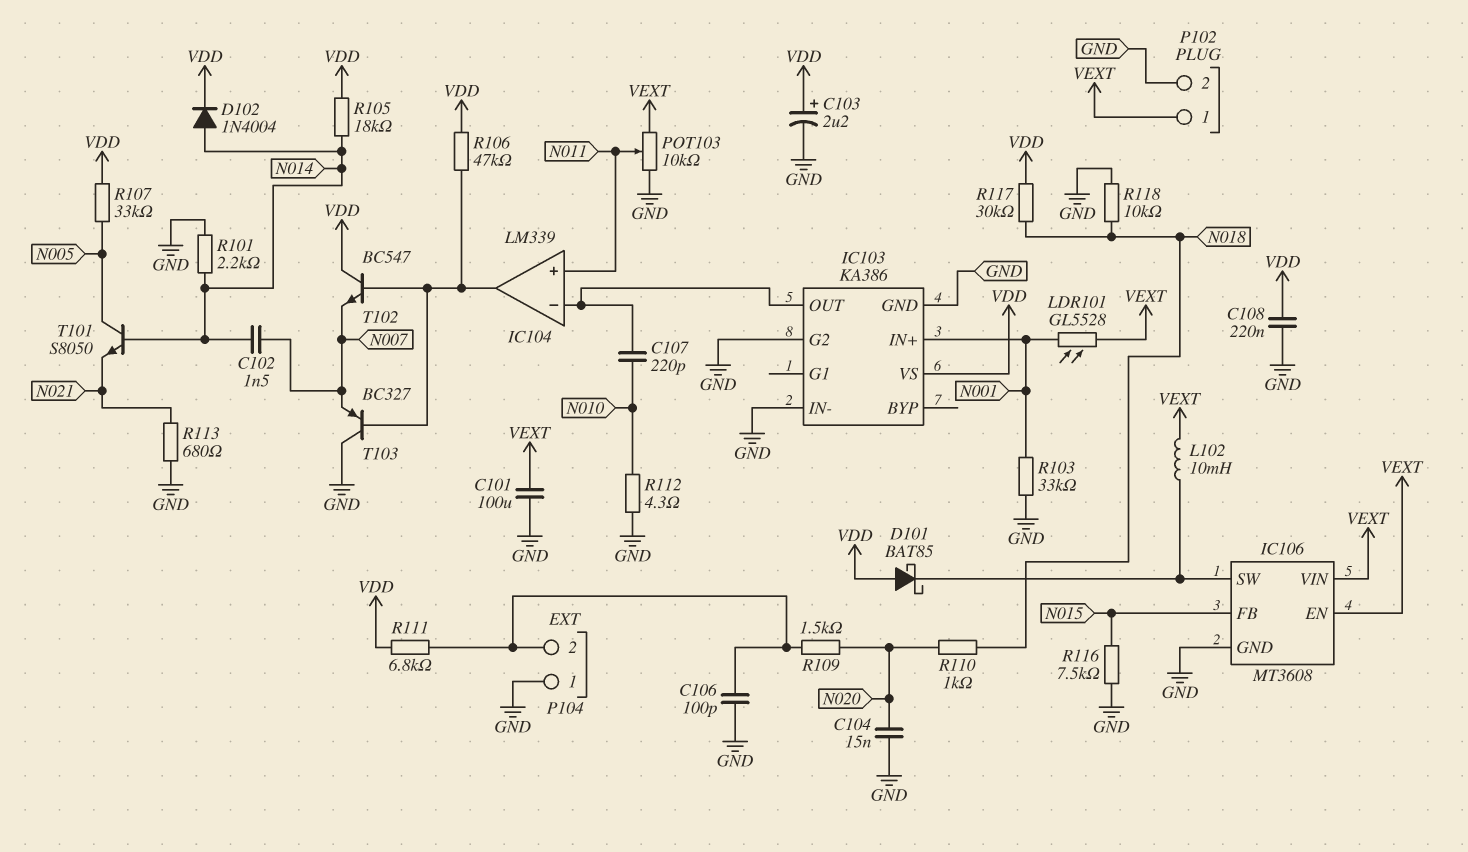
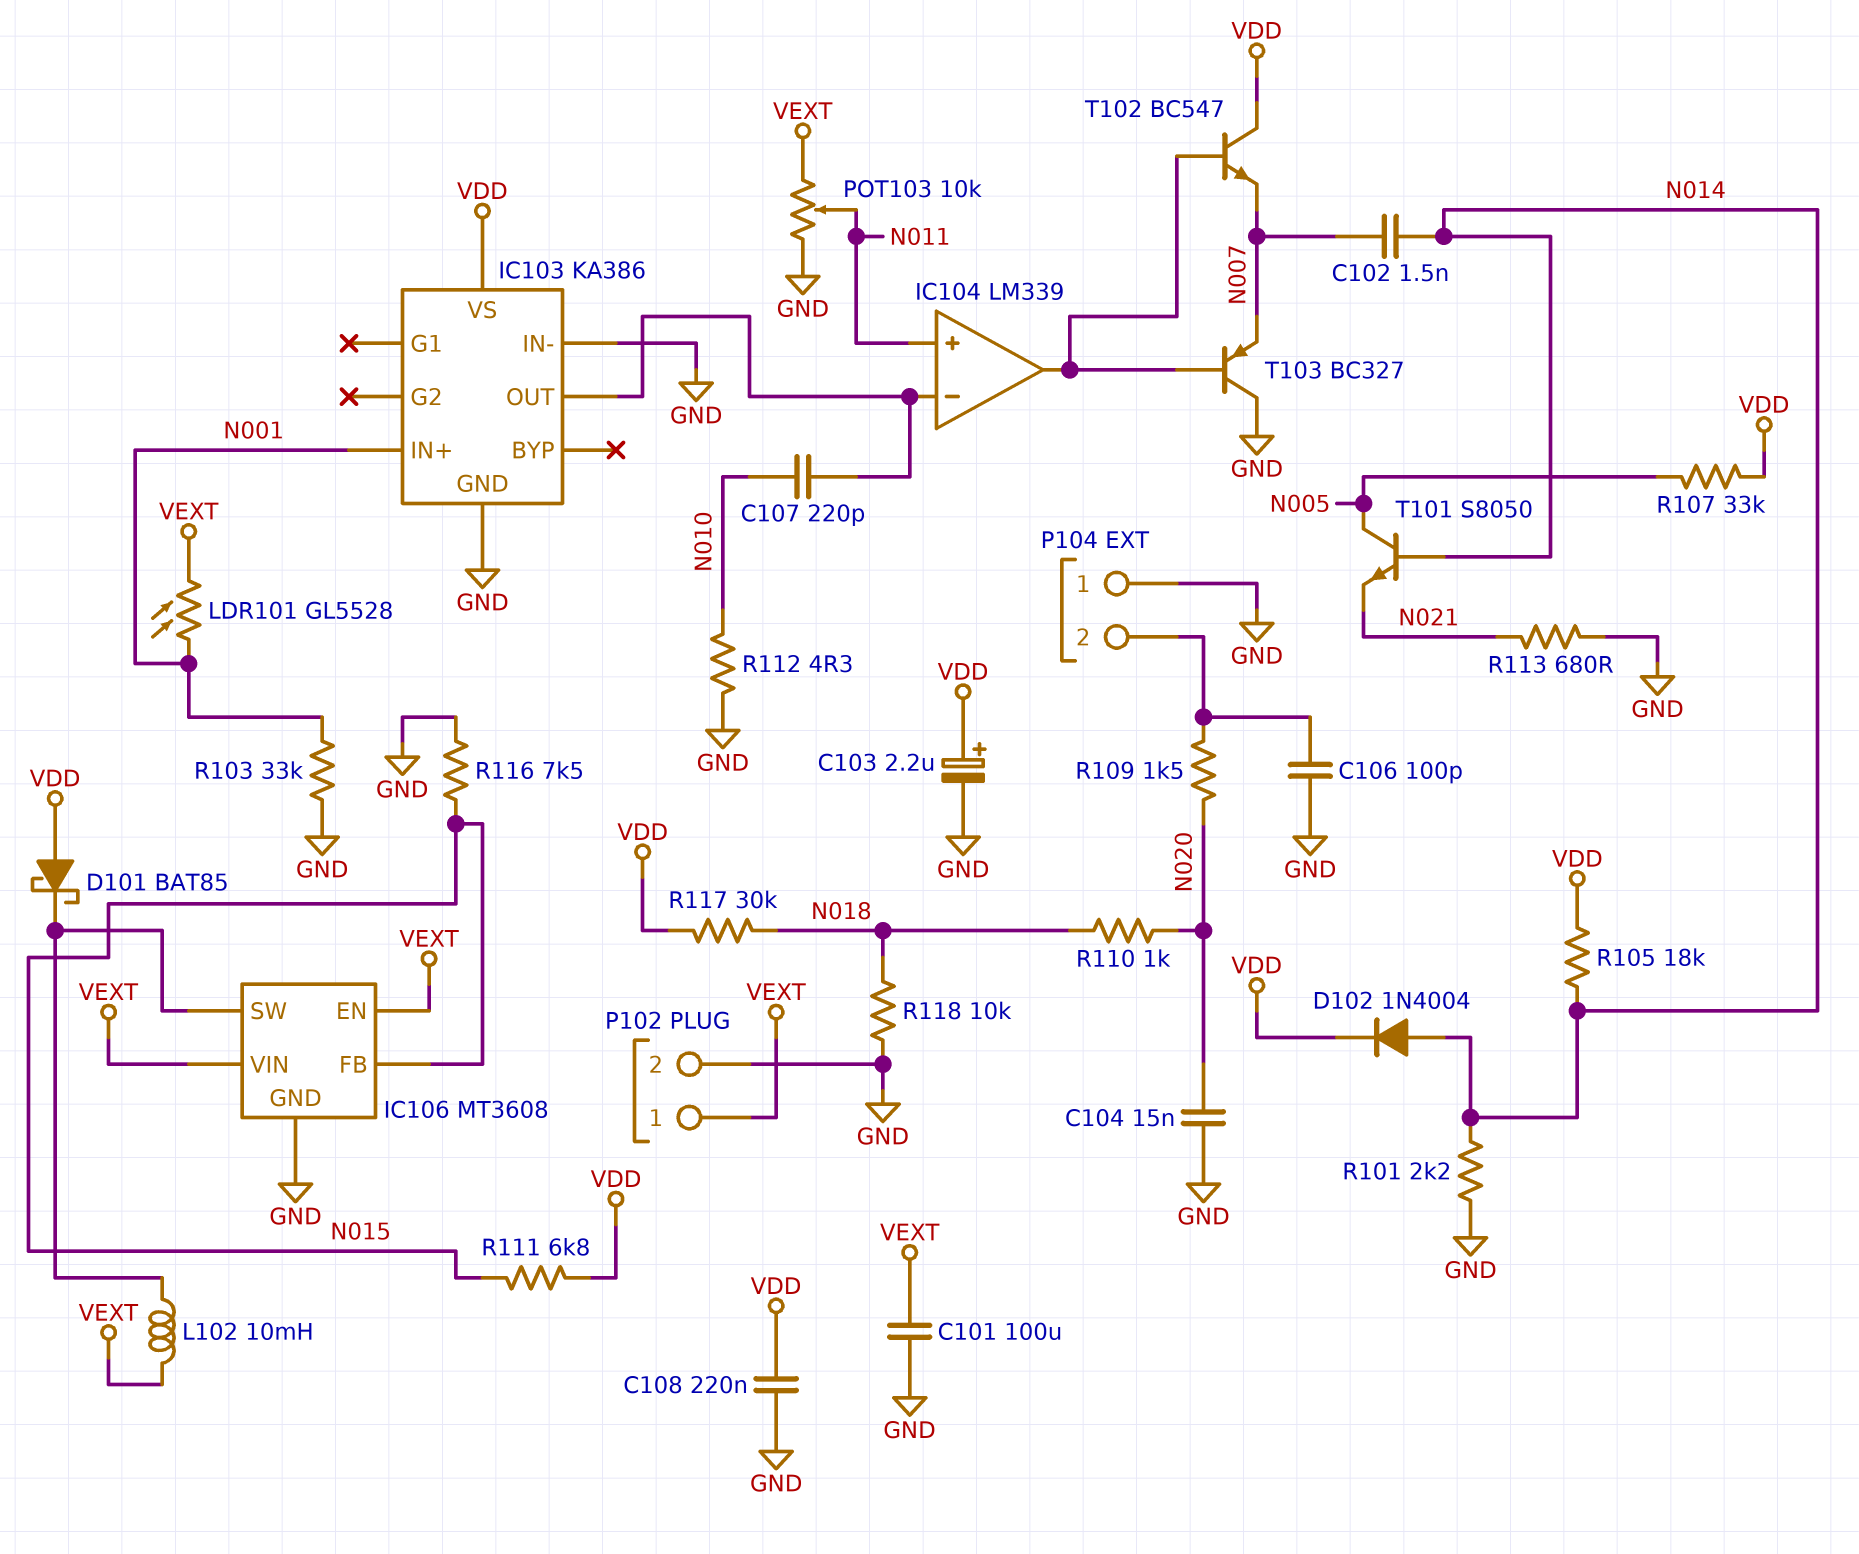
IC103 pin G2: GND -> none
R106: 47k (IC104/out, VDD) -> none
R111: 6.8k (P104/2, VDD) -> 6.8k (N015, VDD)

